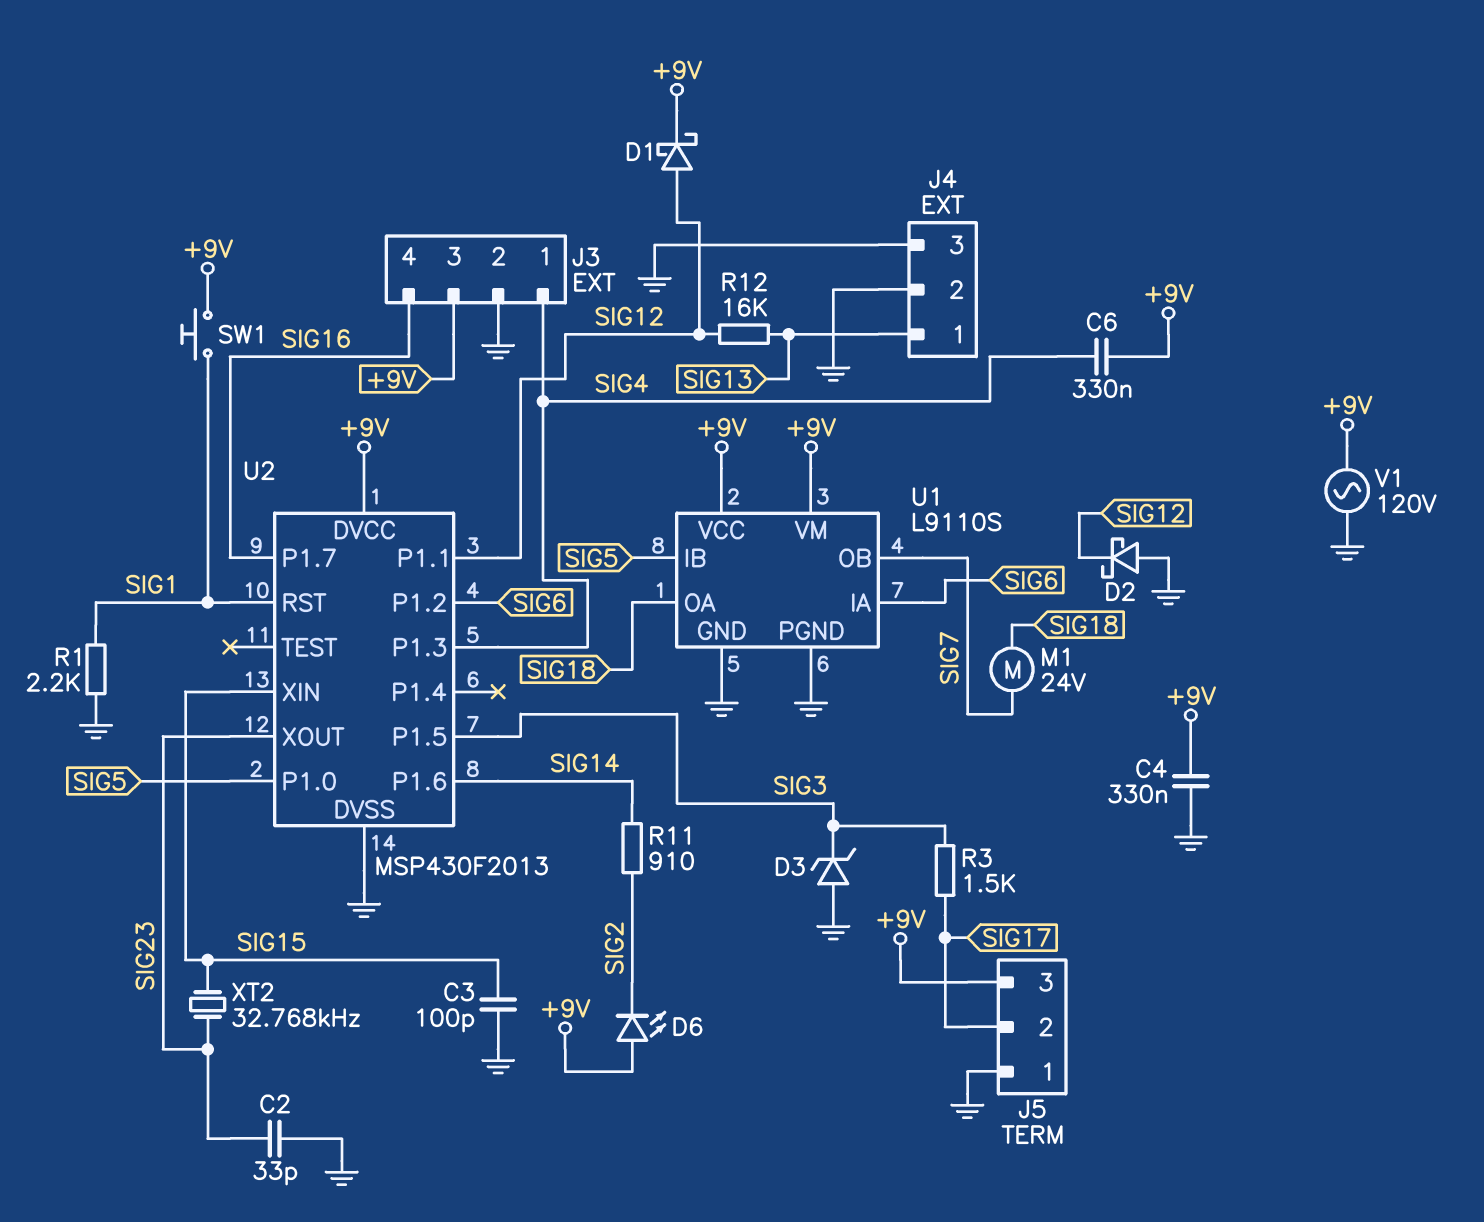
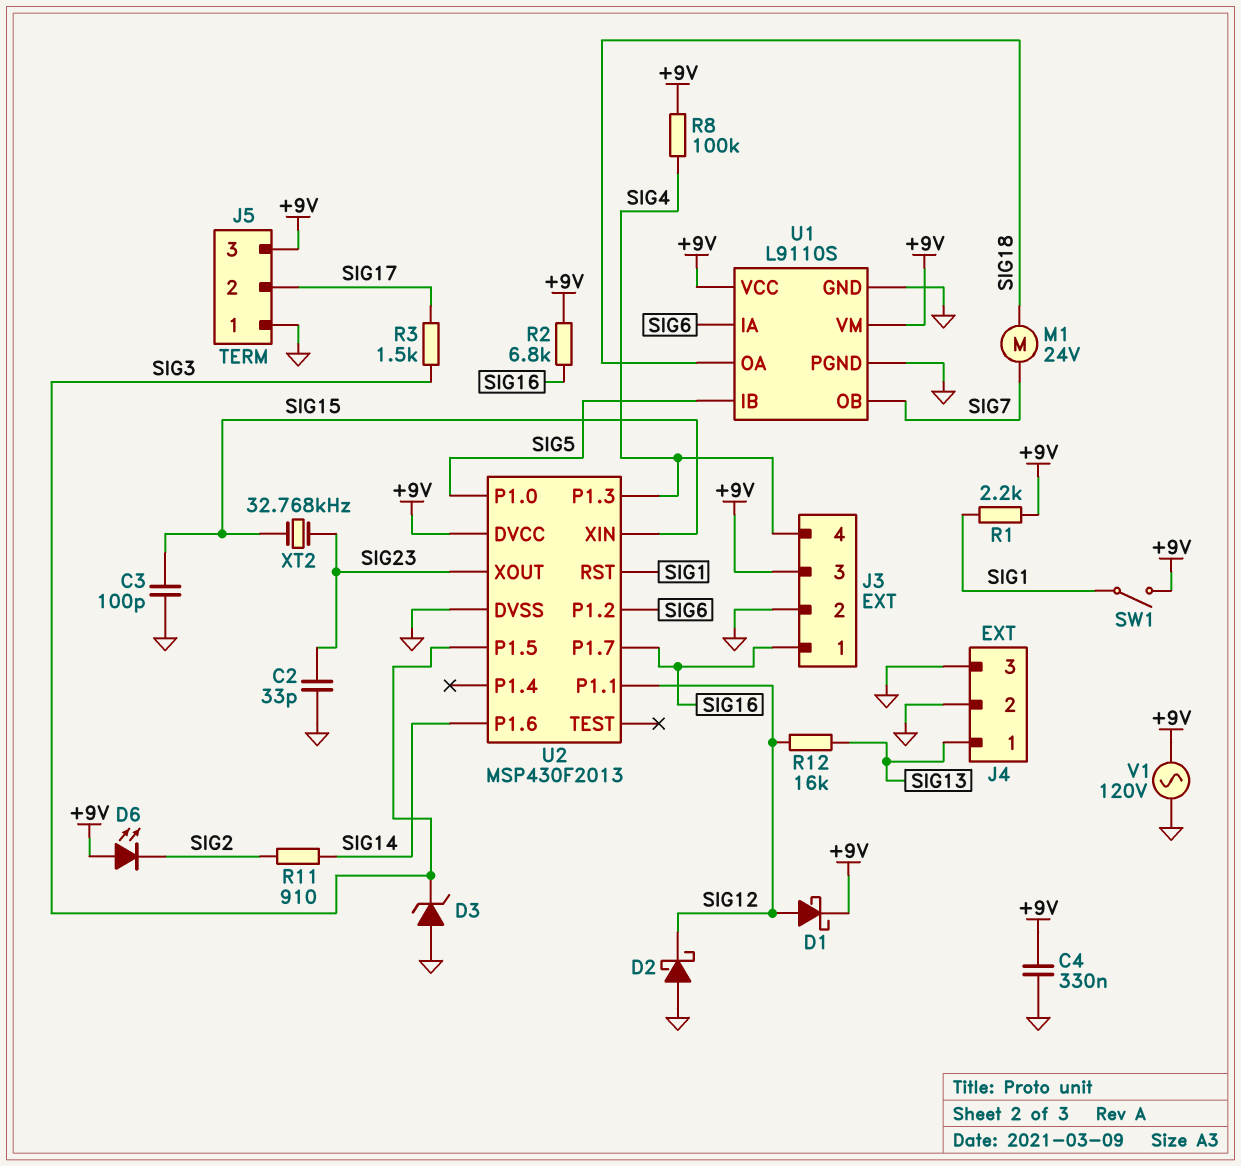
C6: 330nF (+9V, SIG4) -> none
J3 pin 1: SIG4 -> SIG16
J3 pin 4: SIG16 -> SIG4
R1: 2.2k (GND, SIG1) -> 2.2k (+9V, SIG1)
R2: none -> 6.8k (+9V, SIG16)
R8: none -> 100k (+9V, SIG4)
SW1: button (+9V, SIG1) -> switch (+9V, SIG1)

